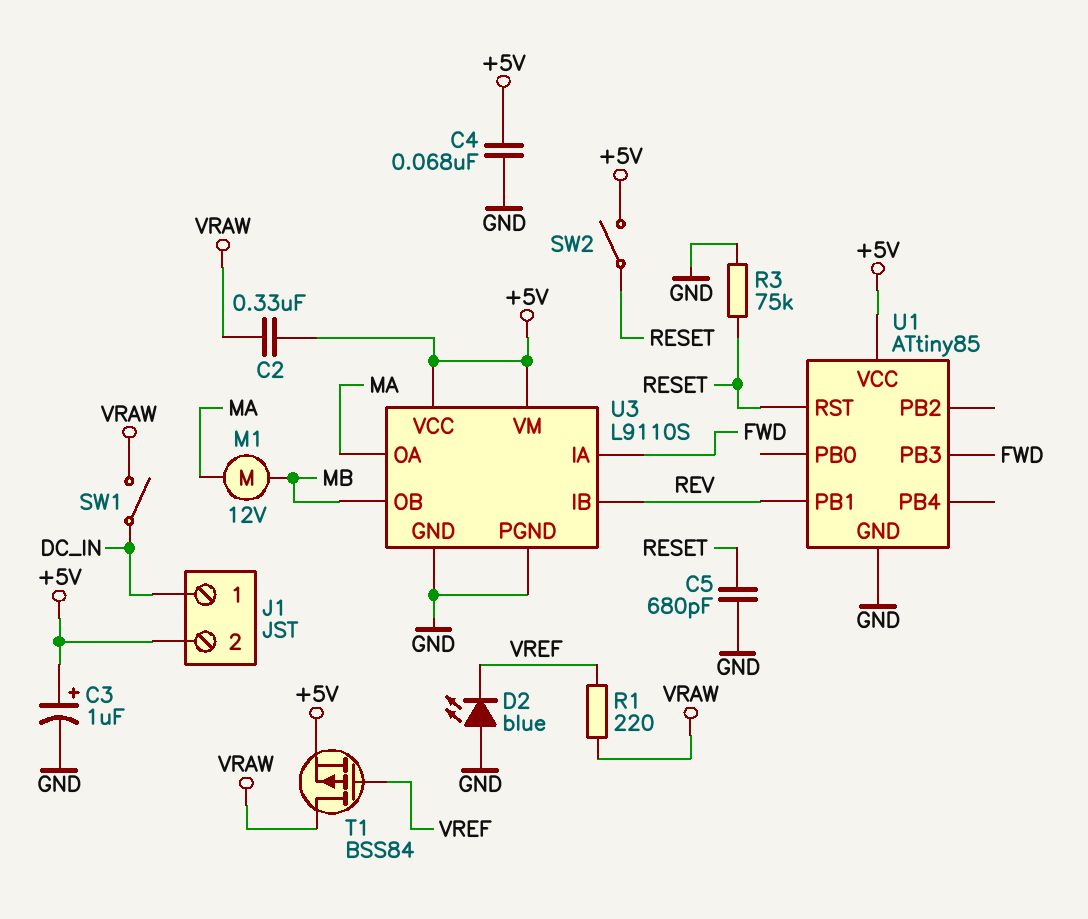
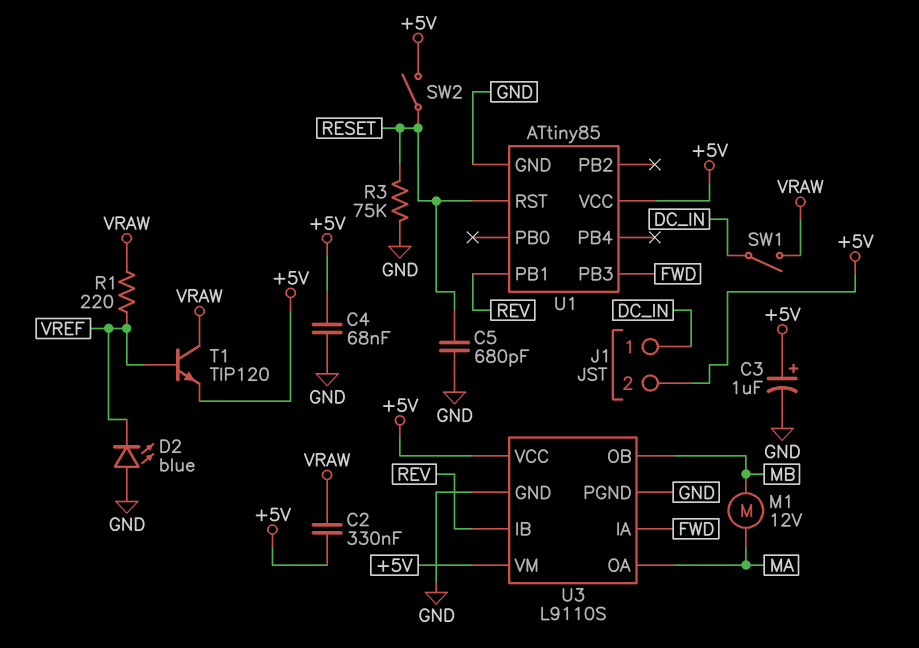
T1: PMOS BSS84 (G VREF, D VRAW, S +5V) -> NPN TIP120 (B VREF, C VRAW, E +5V)

